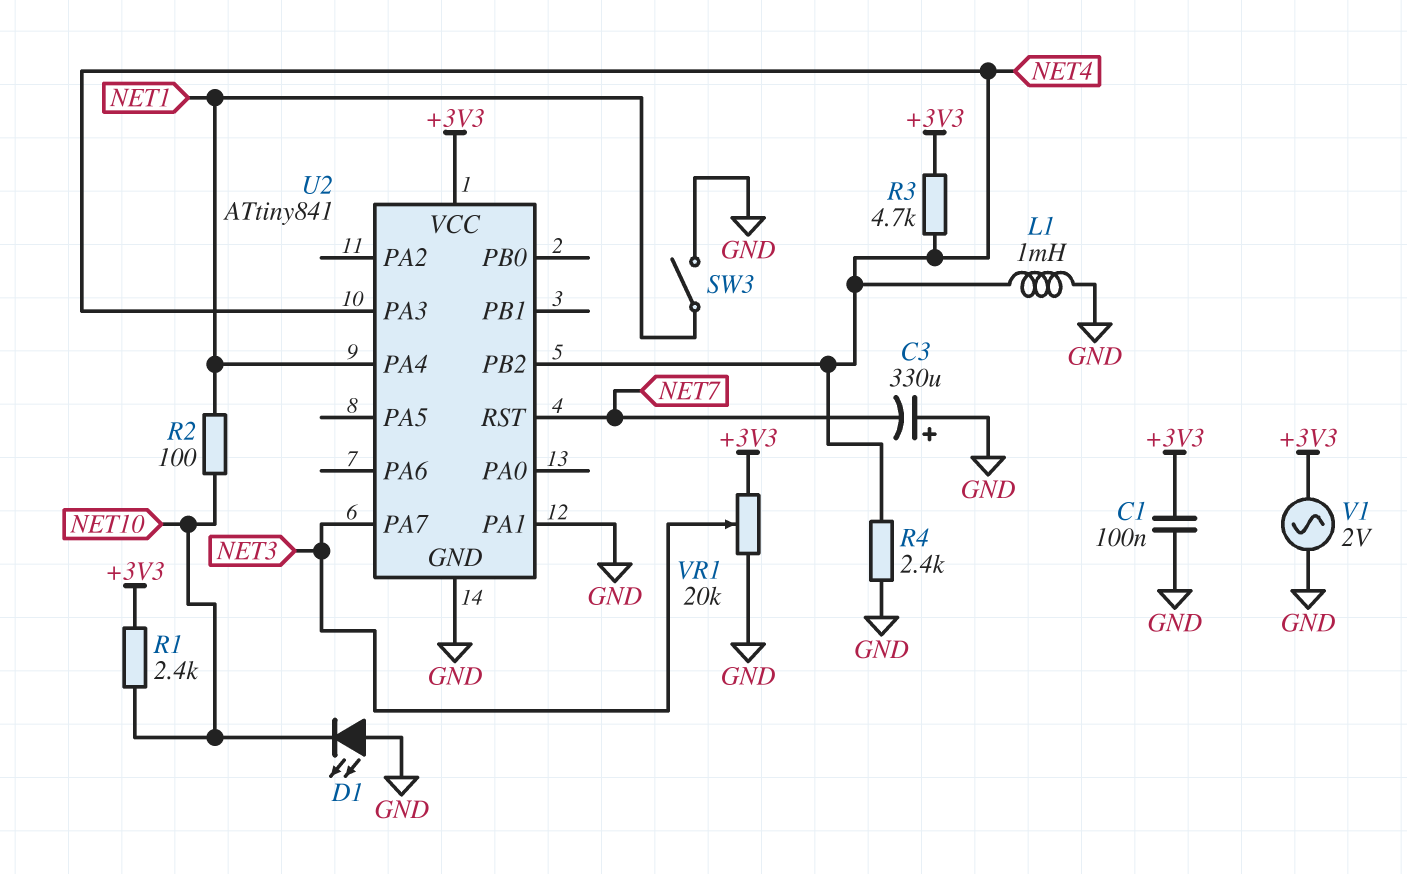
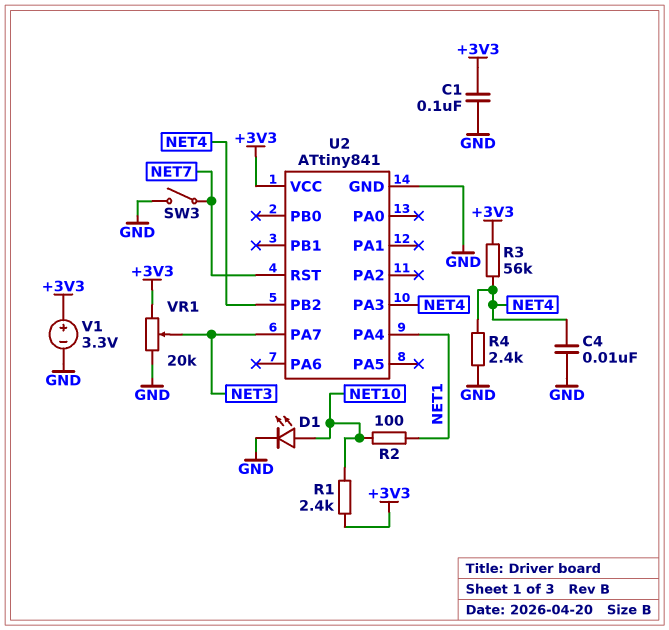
C3: 330uF (plus GND, minus NET7) -> none
C4: none -> 10nF (GND, NET4)
D1: LED (A GND, K NET10) -> LED (A NET10, K GND)
L1: 1mH (GND, NET4) -> none
R3: 4.7k (+3V3, NET4) -> 56k (+3V3, NET4)
SW3: switch (GND, NET1) -> switch (GND, NET7)
U2 pin PA1: GND -> none
V1: AC 2V (+3V3, GND) -> 3.3V (plus +3V3, minus GND)

